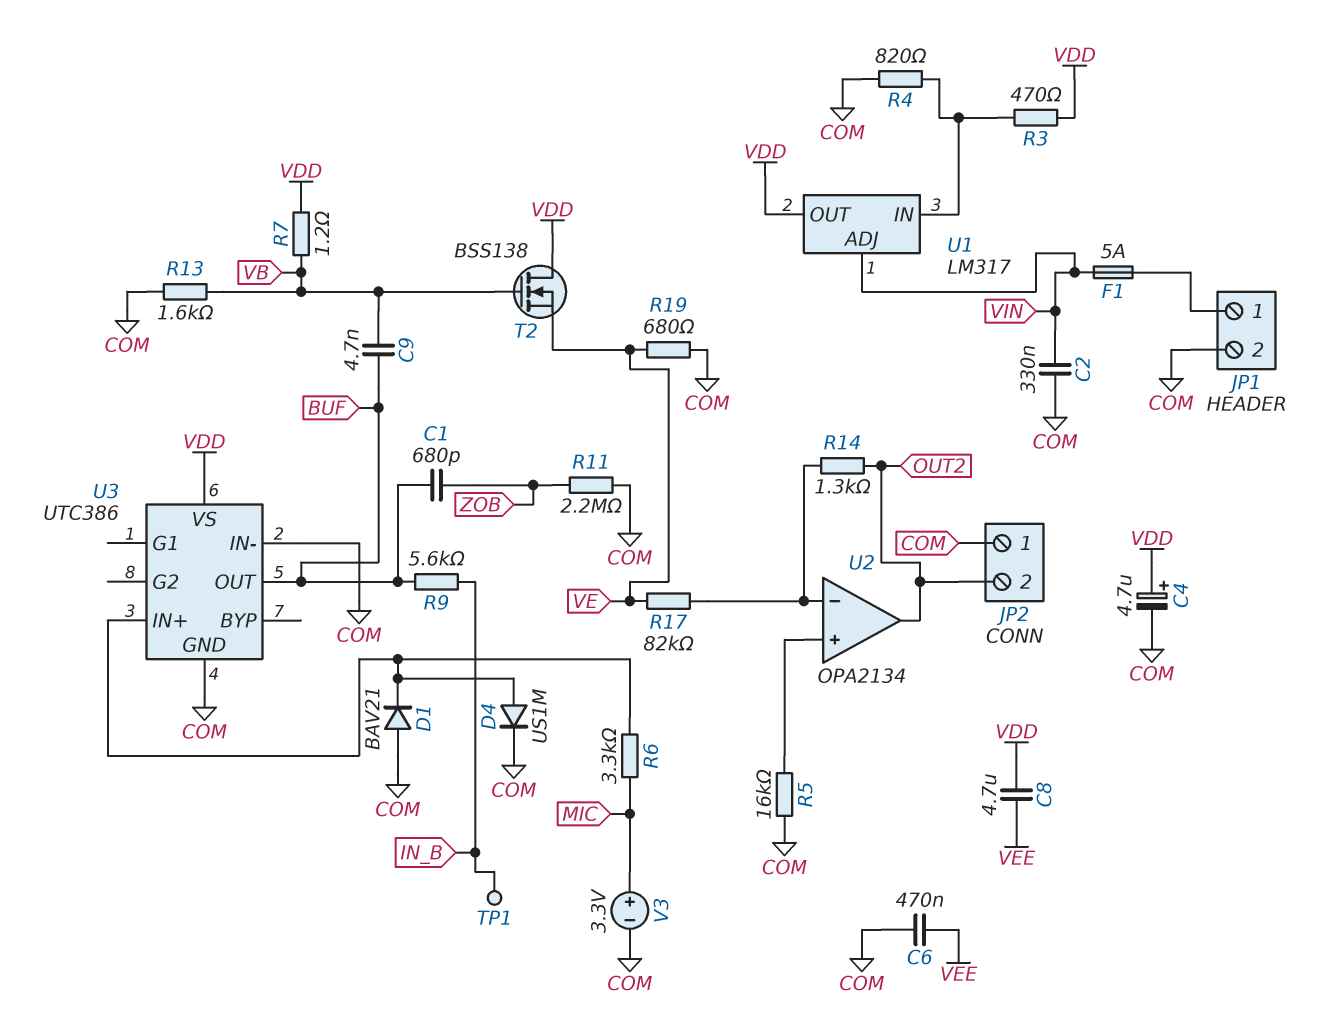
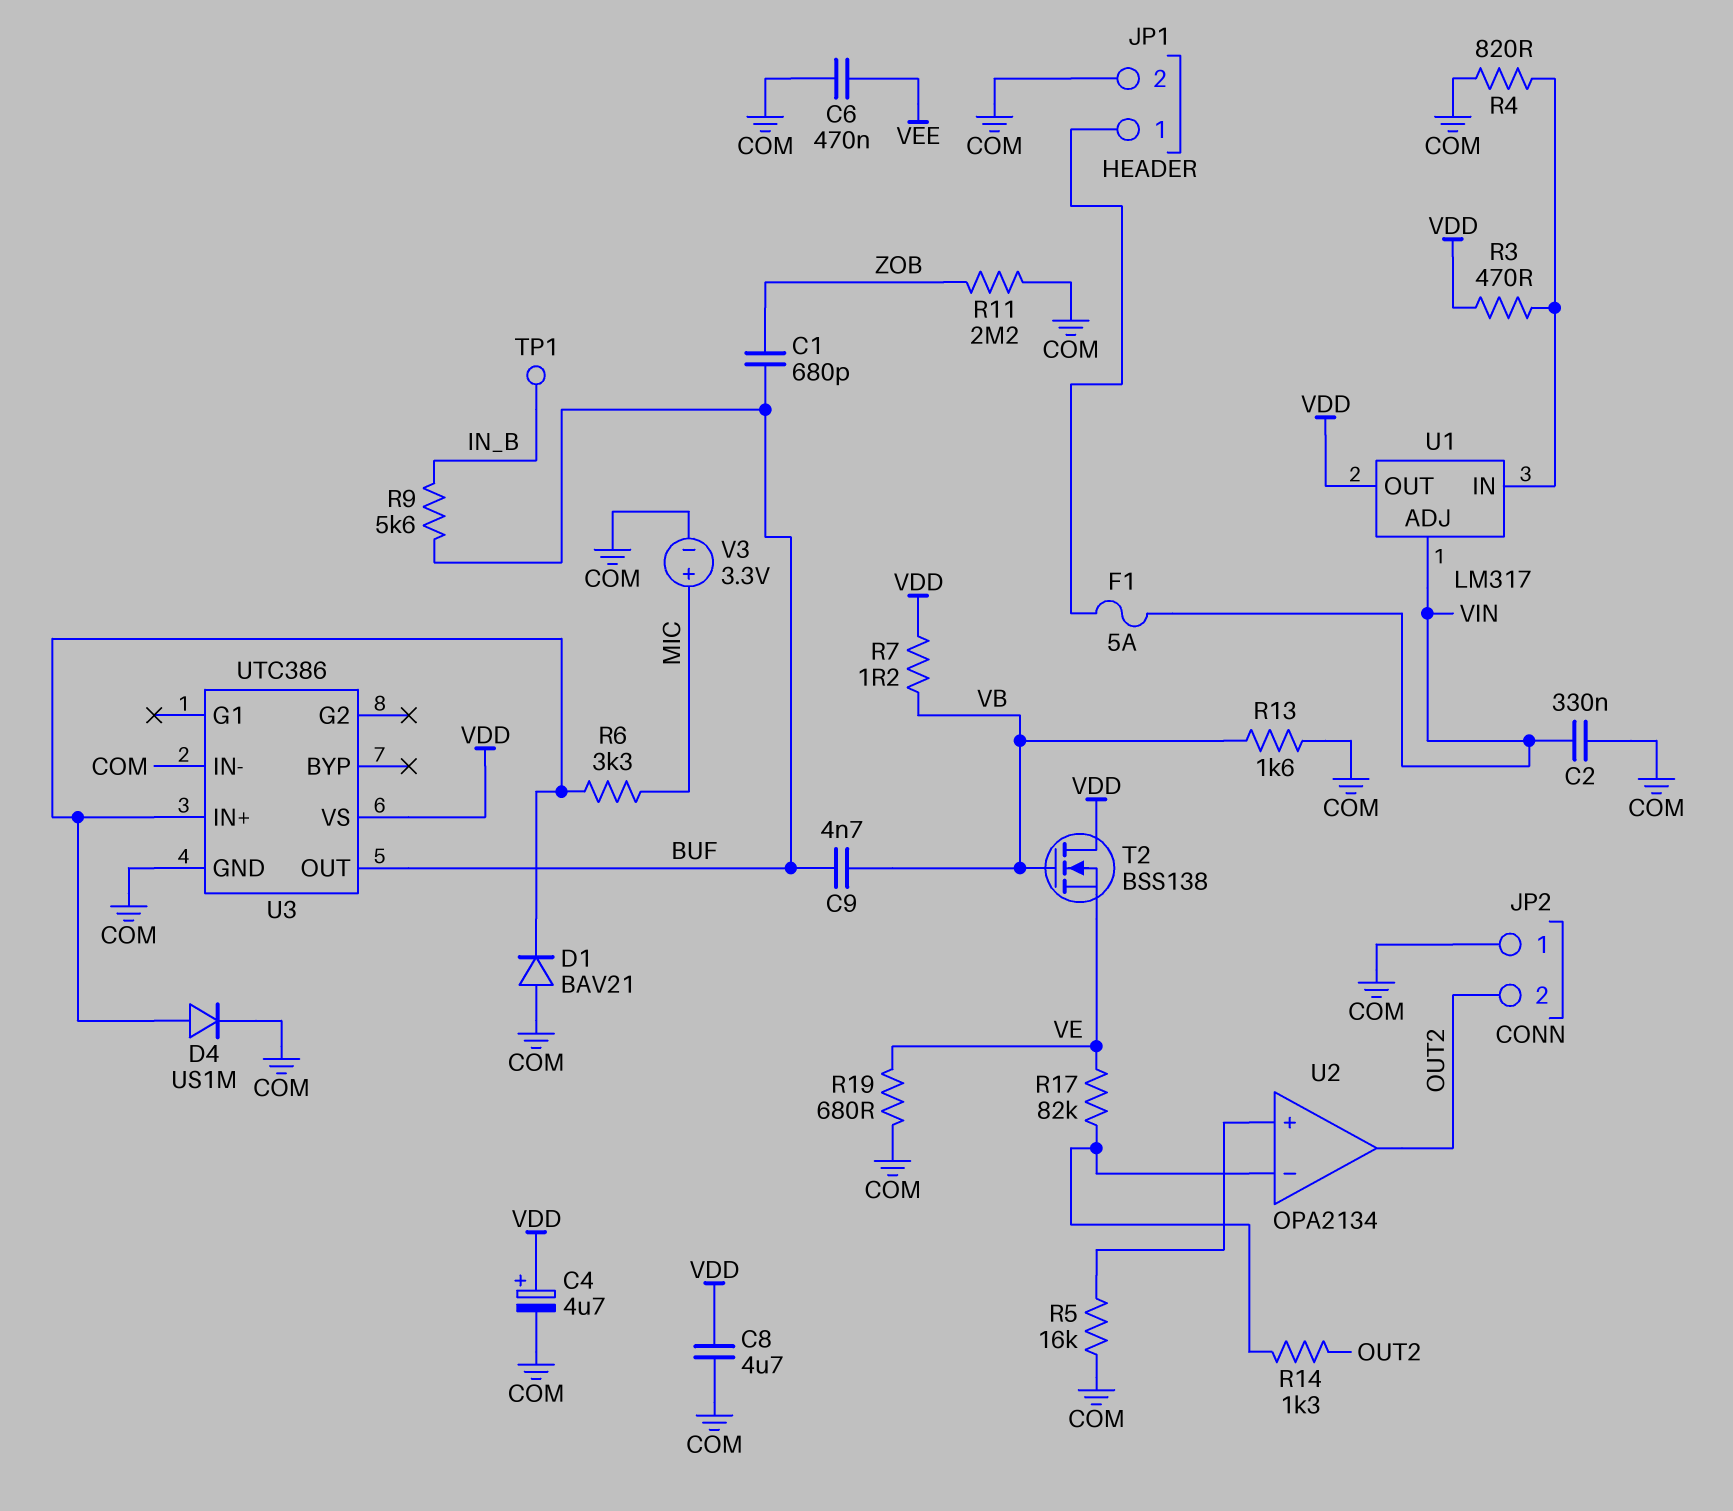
C8: 4.7uF (VDD, VEE) -> 4.7uF (COM, VDD)

